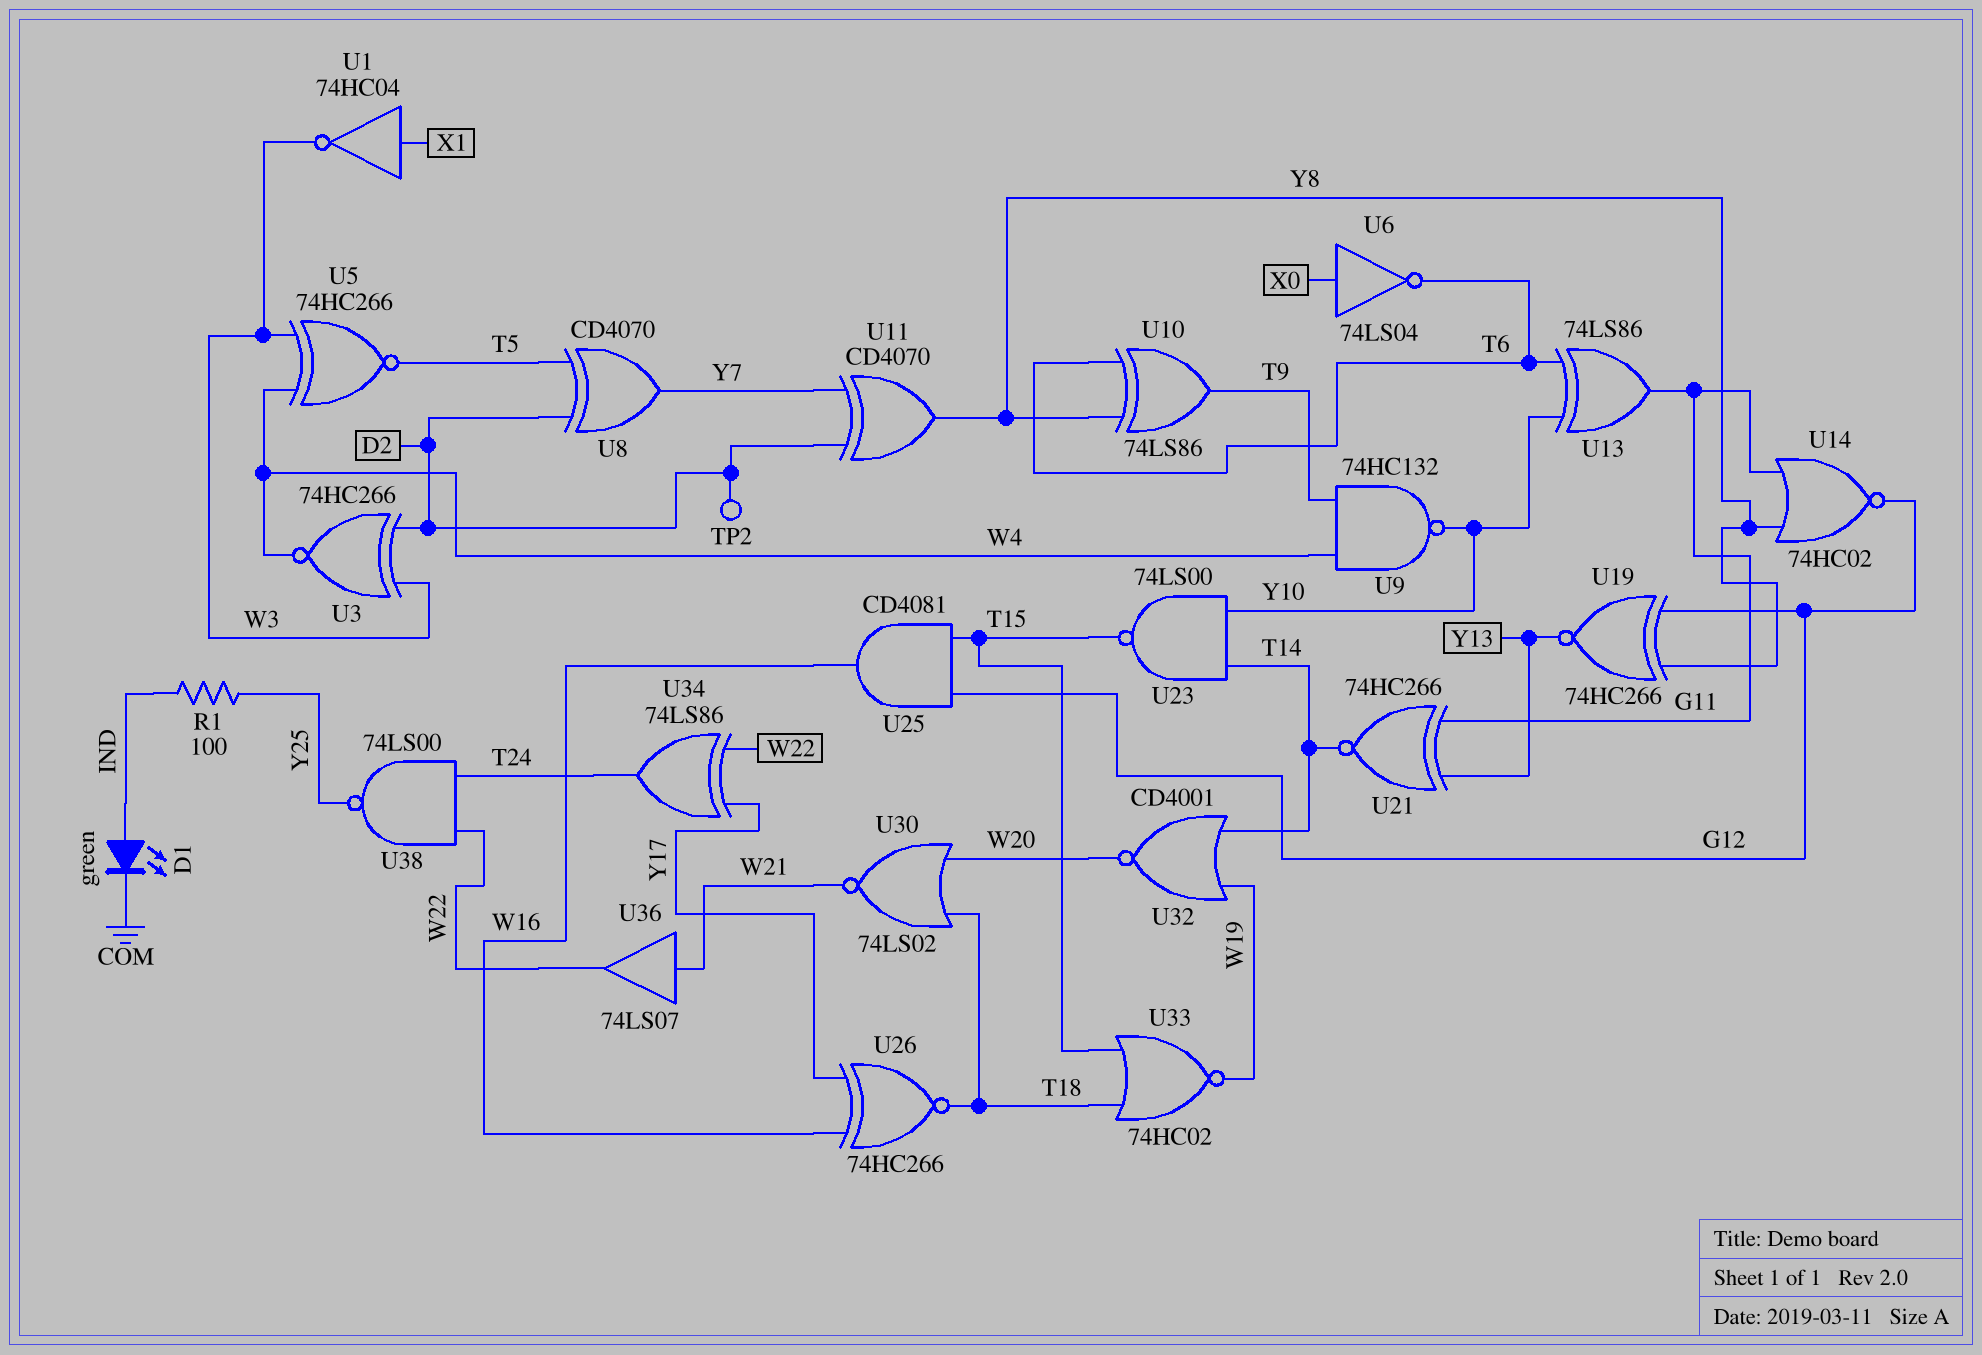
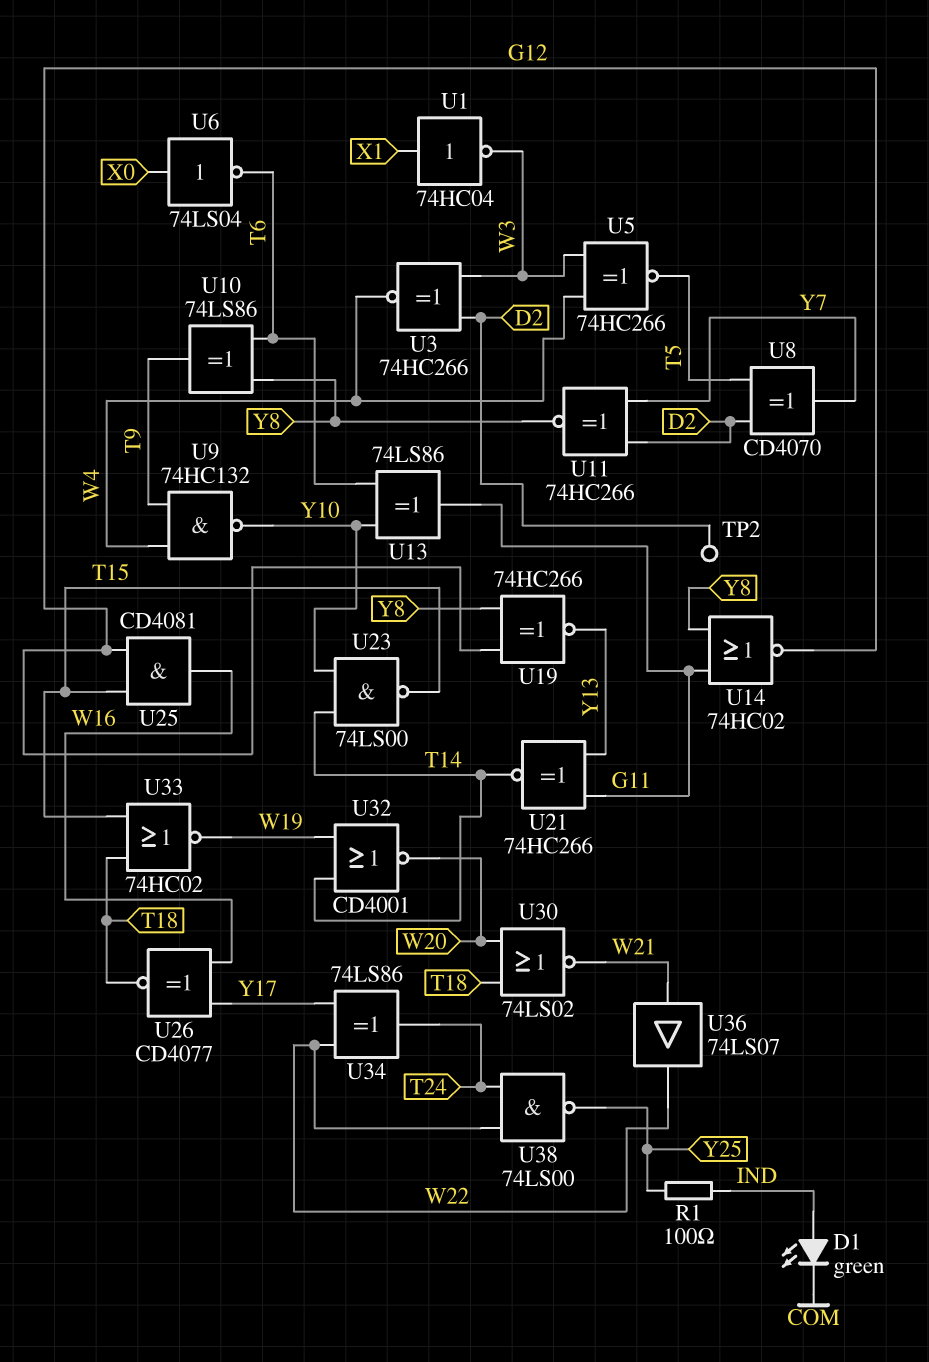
U11: XOR CD4070 (in D2, in Y7, out Y8) -> XNOR 74HC266 (in D2, in Y7, out Y8)
U26: XNOR 74HC266 (in W16, in Y17, out T18) -> XNOR CD4077 (in W16, in Y17, out T18)

